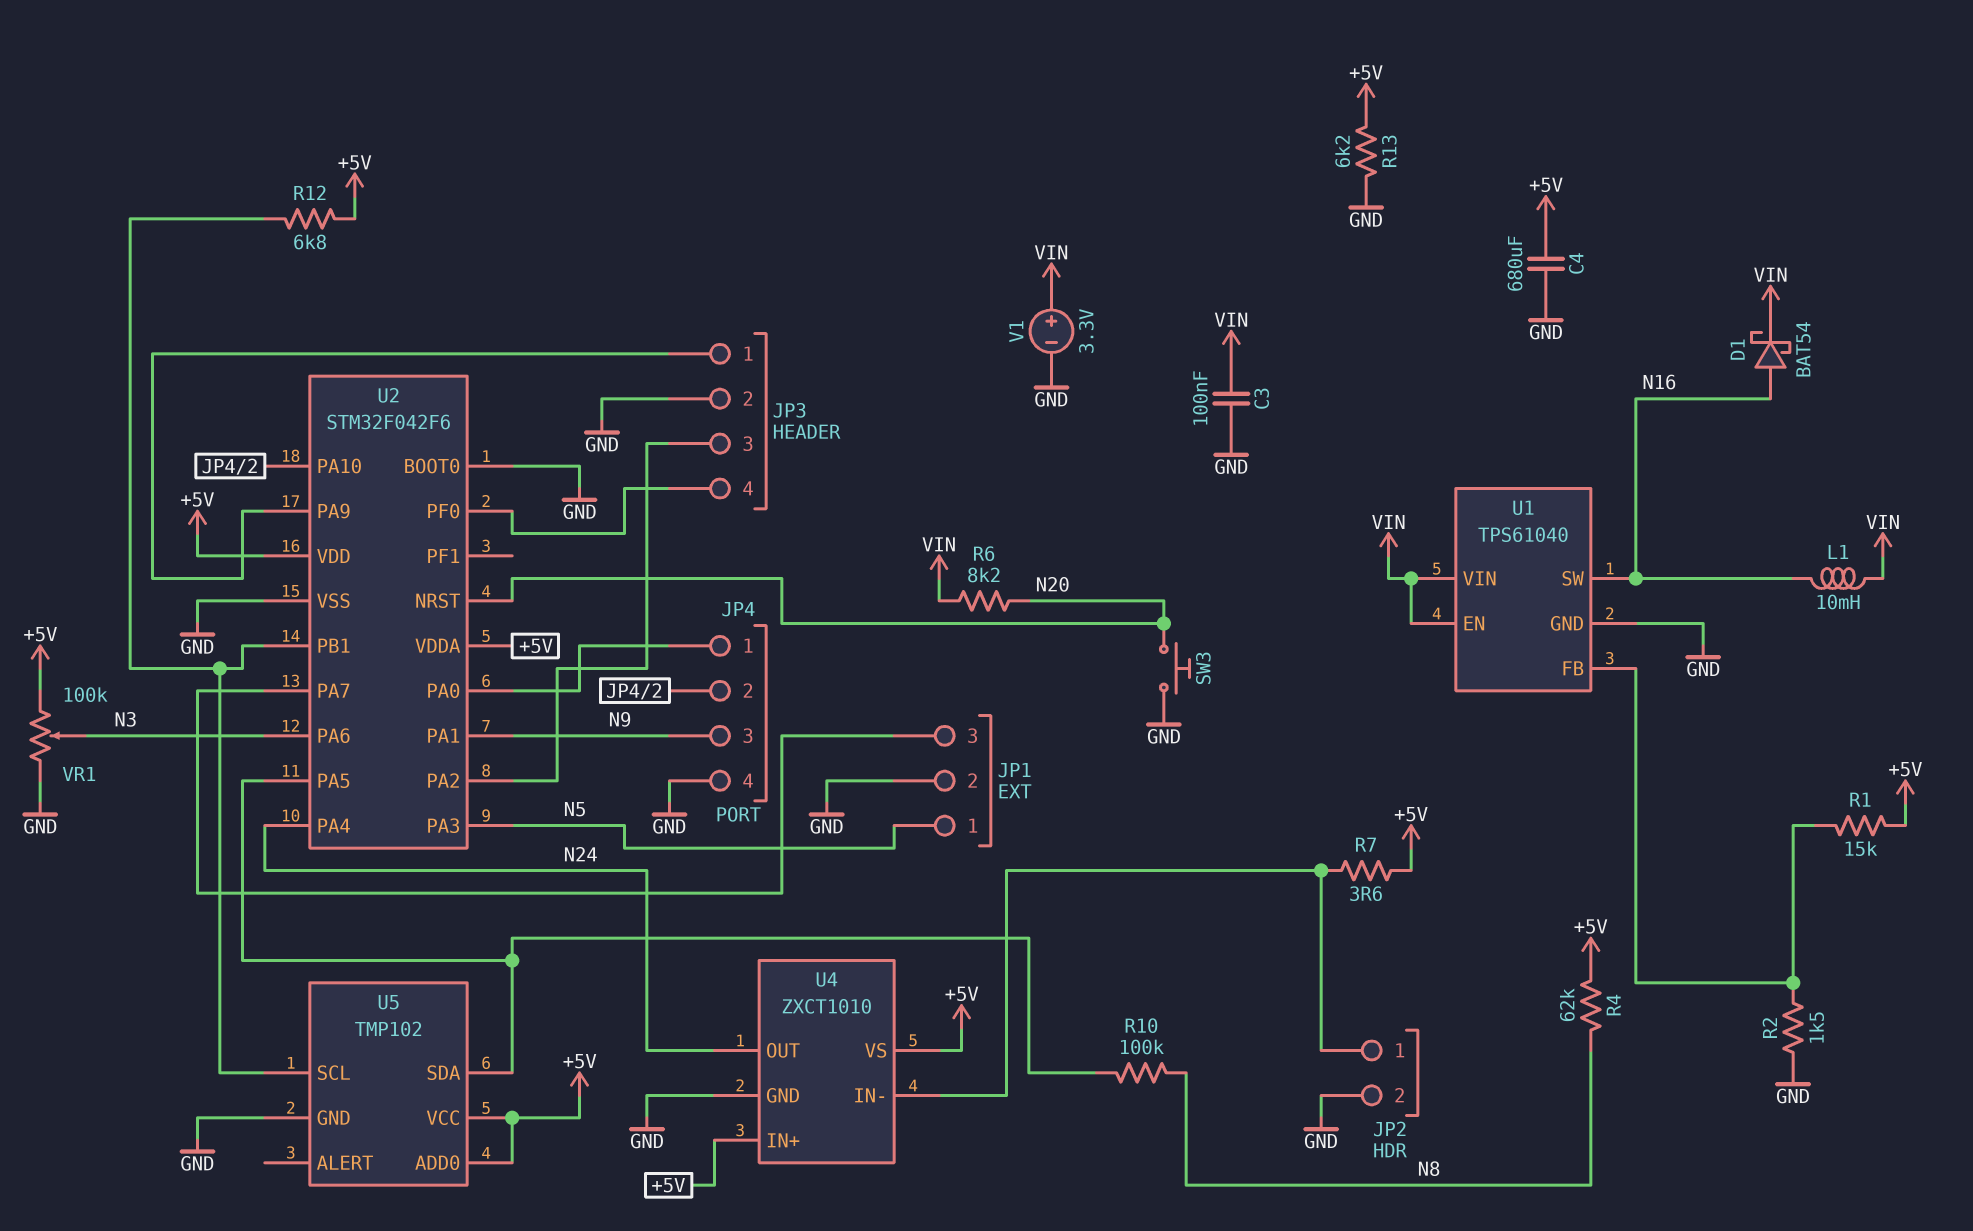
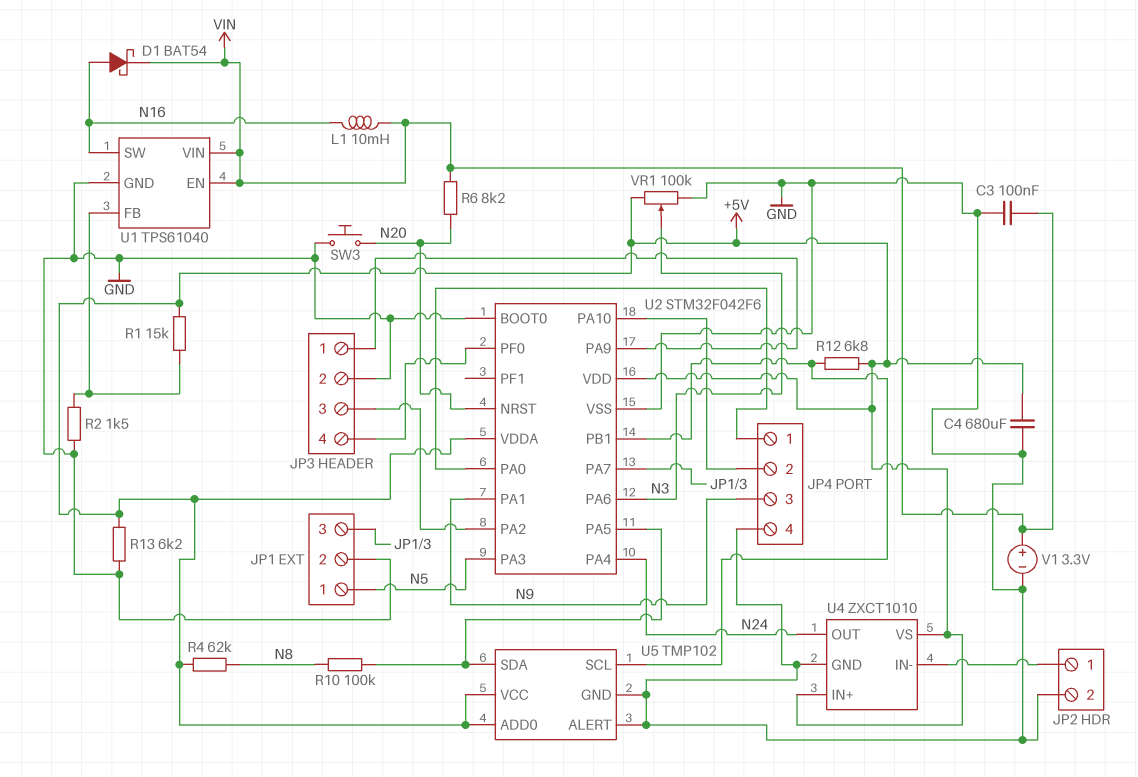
R7: 3.6 (+5V, JP2/1) -> none
U5 pin ALERT: none -> GND

